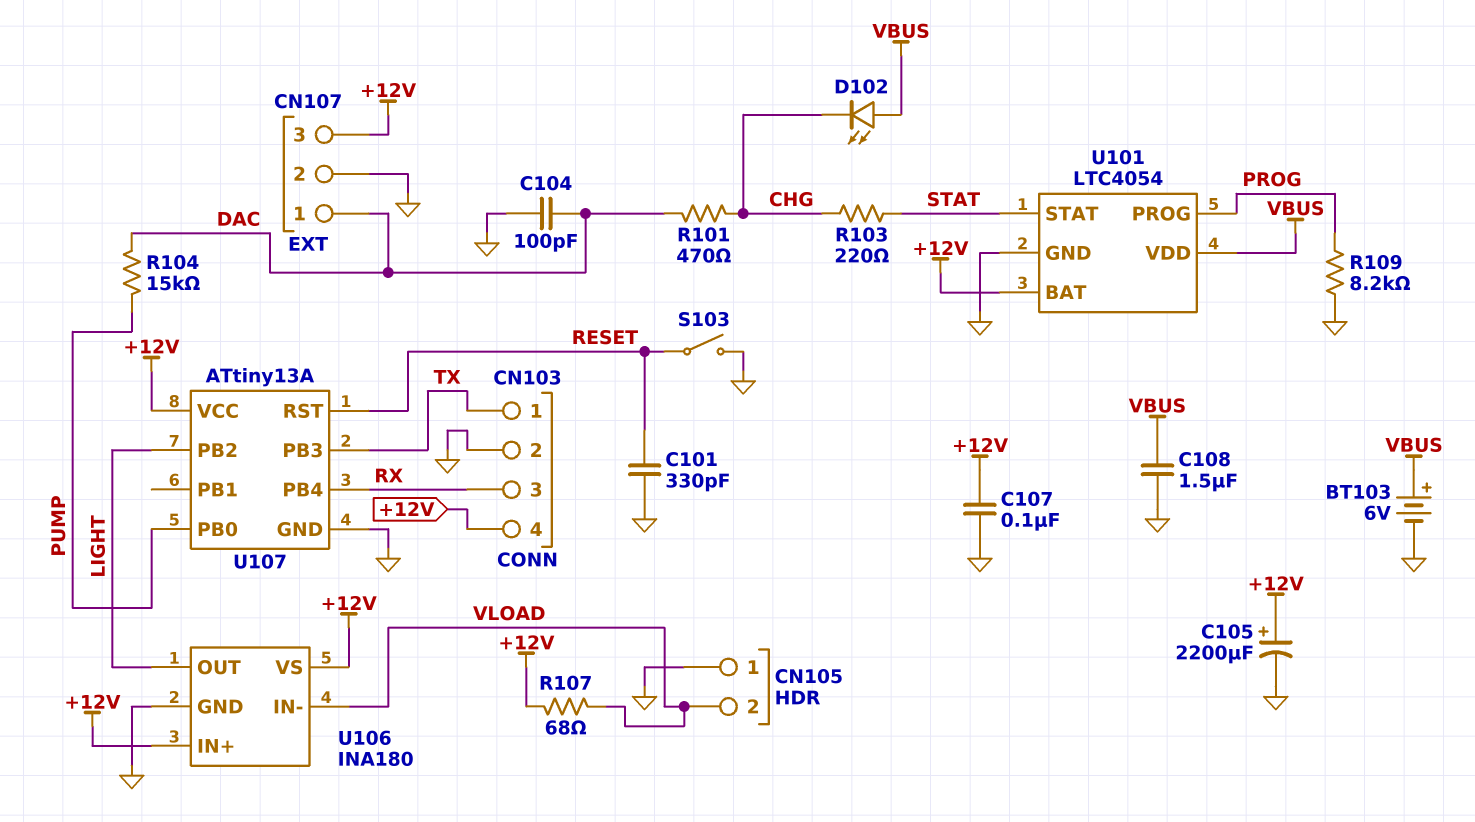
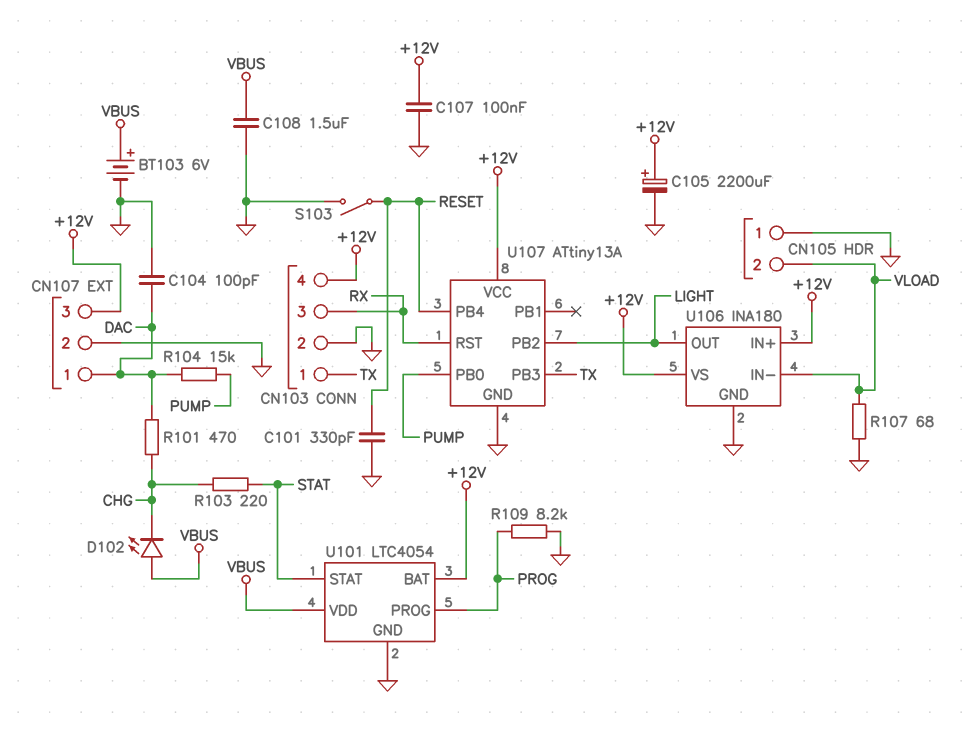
R107: 68 (+12V, VLOAD) -> 68 (GND, VLOAD)
U107 pin PB4: RX -> RESET
U107 pin RST: RESET -> RX

